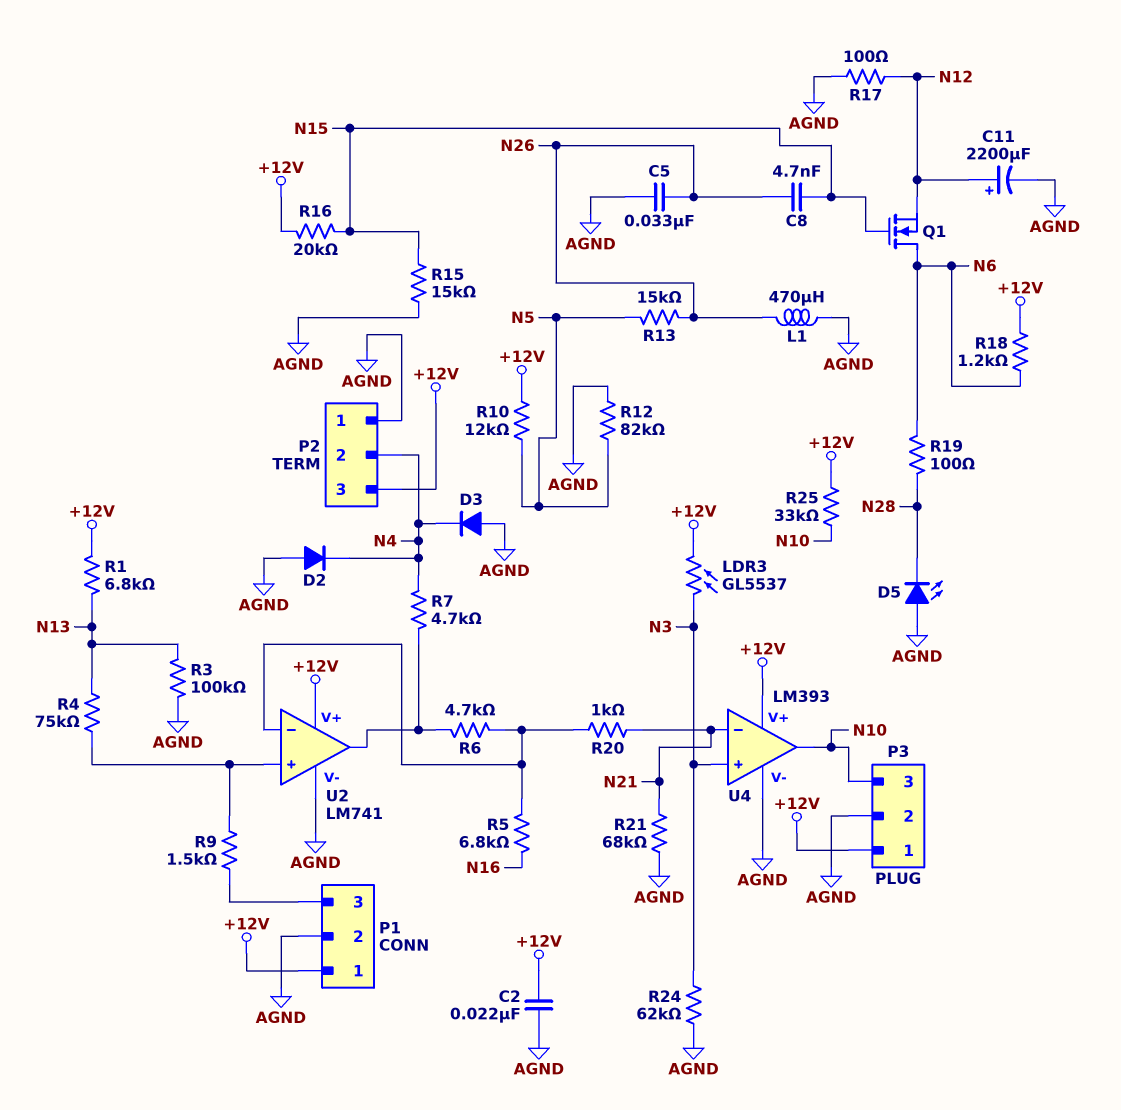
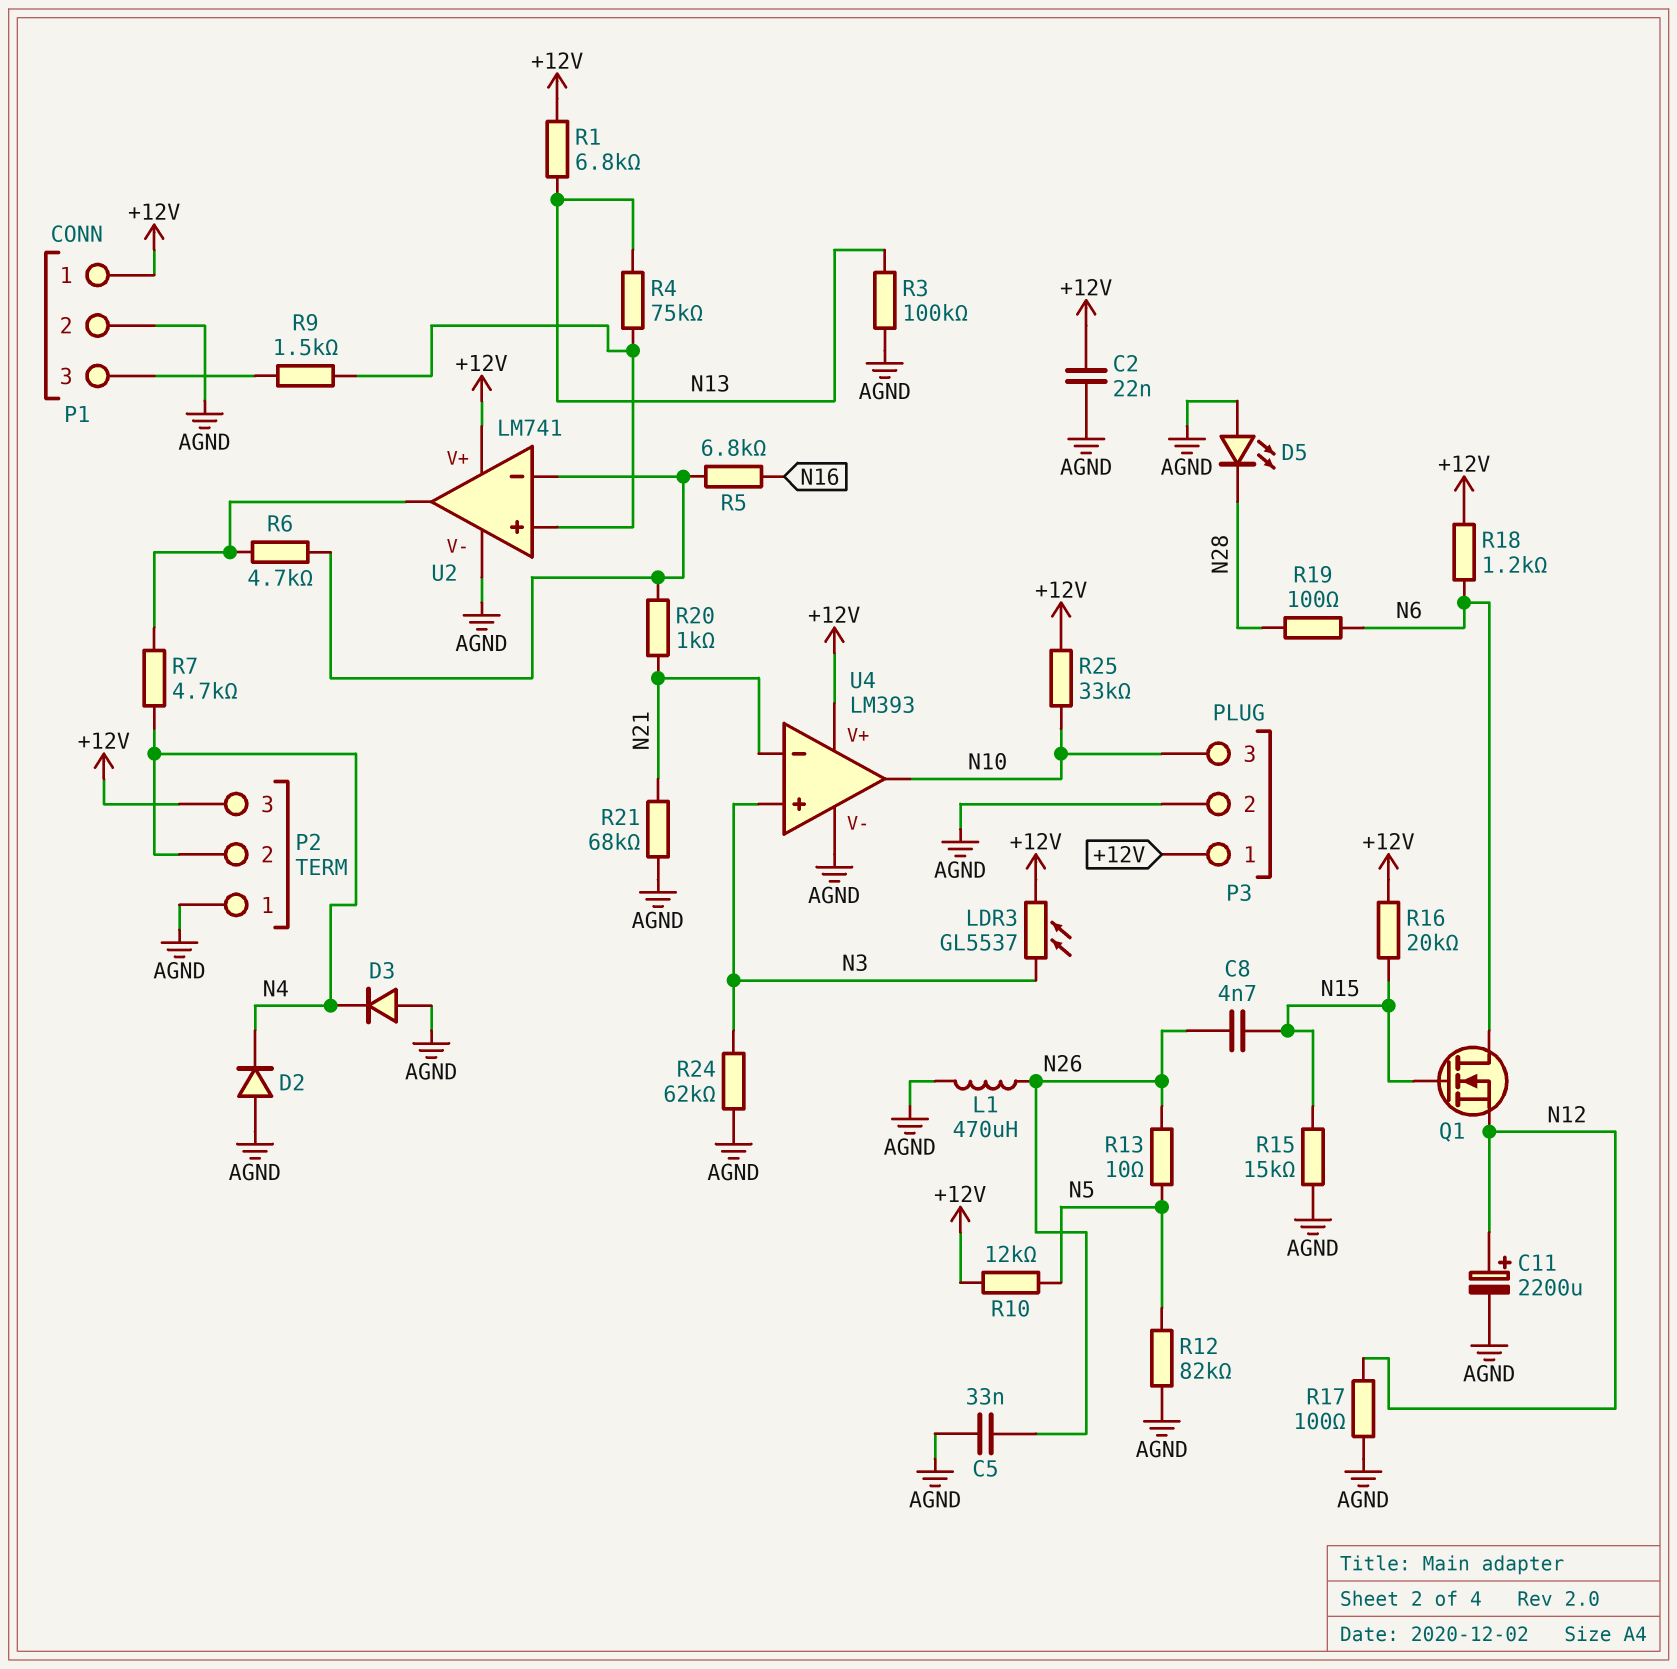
R13: 15k (N5, N26) -> 10 (N5, N26)

